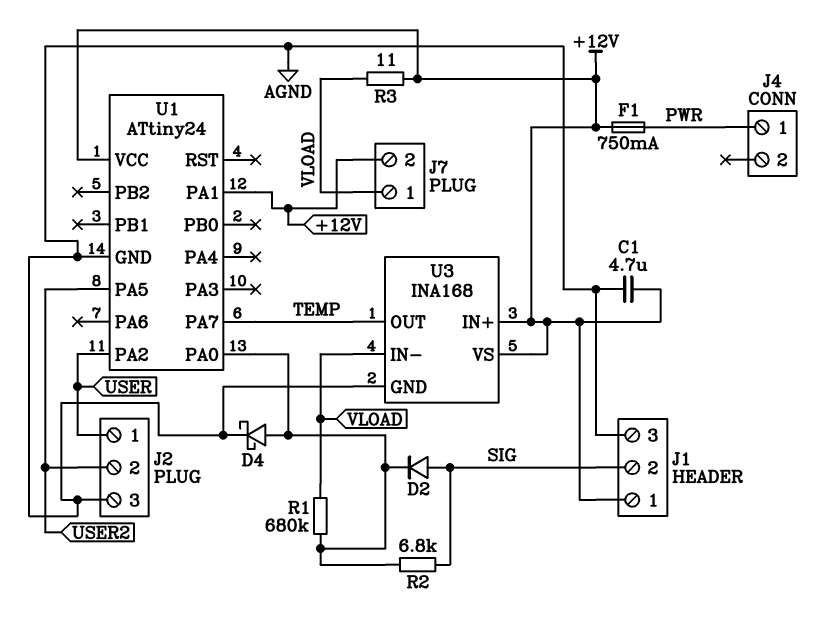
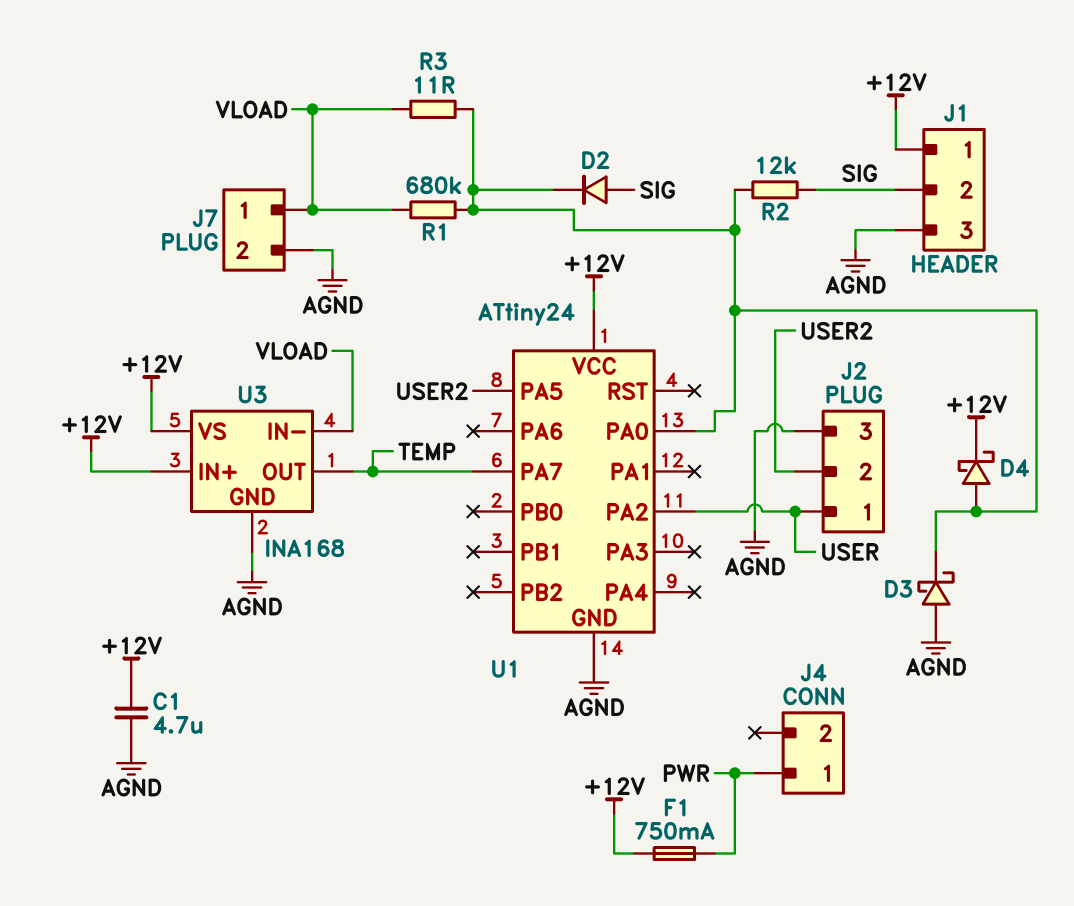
D3: none -> schottky (A AGND, K U1/PA0)
D4: schottky (A U1/PA0, K AGND) -> schottky (A U1/PA0, K +12V)
J7 pin 2: +12V -> AGND
R2: 6.8k (SIG, U1/PA0) -> 12k (SIG, U1/PA0)
R3: 11 (+12V, VLOAD) -> 11 (U1/PA0, VLOAD)
U1 pin PA1: +12V -> none

